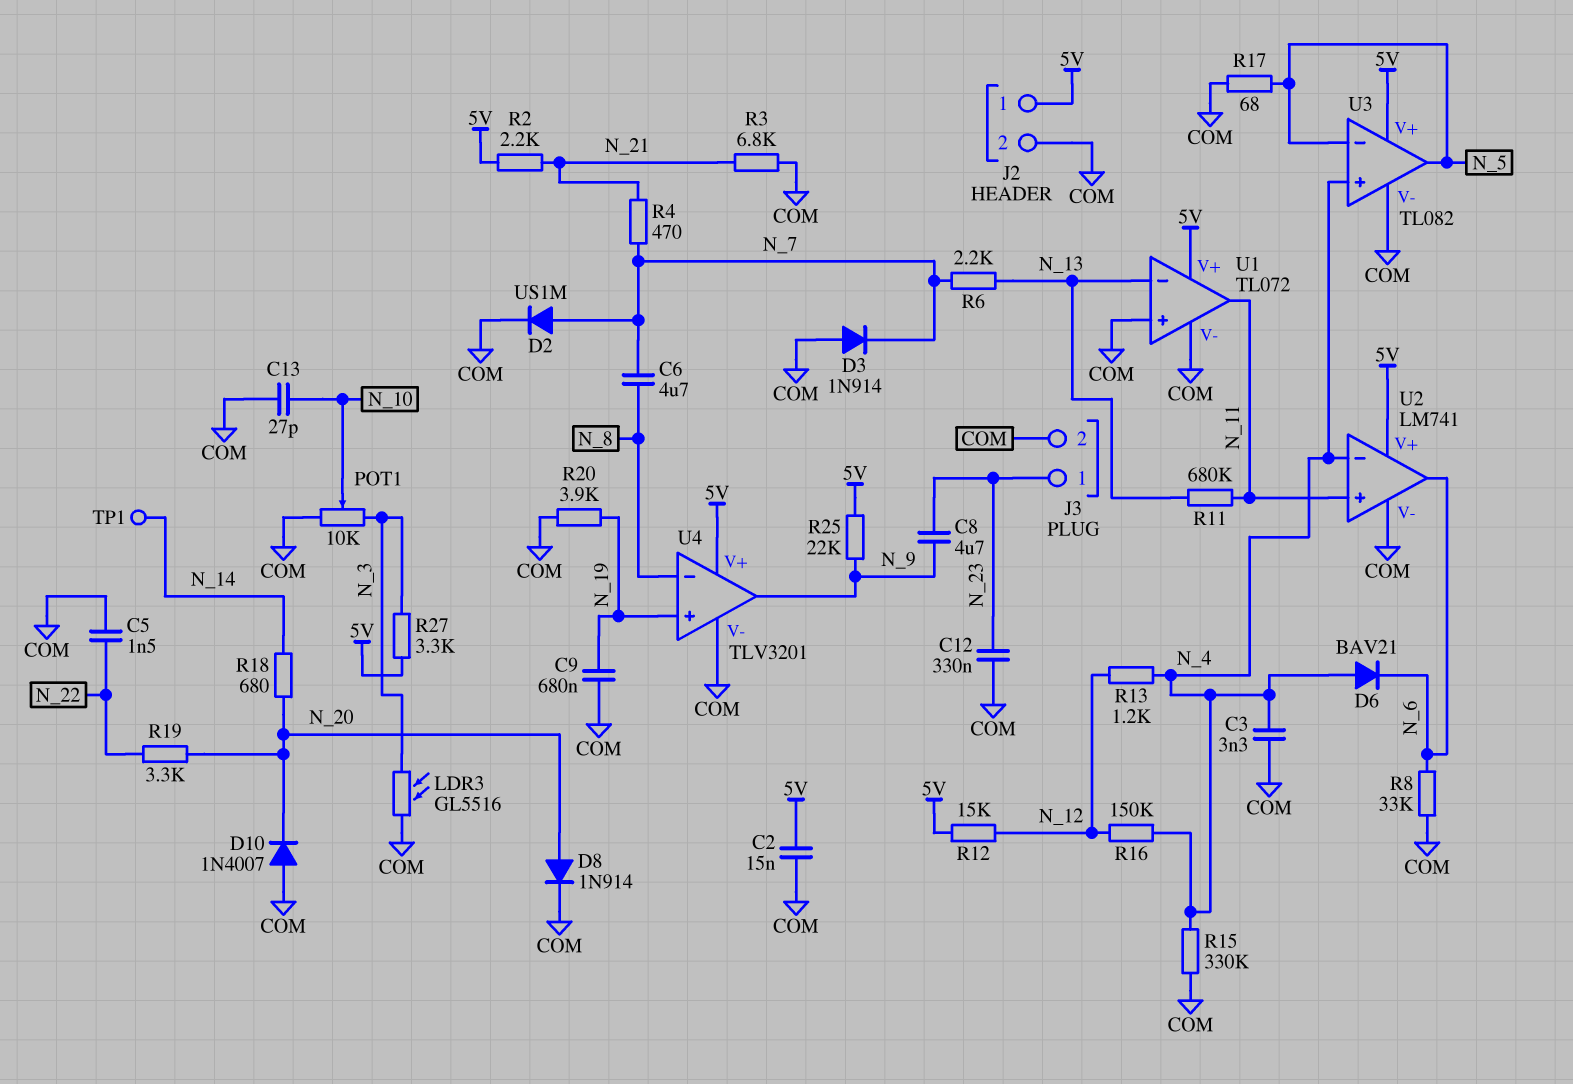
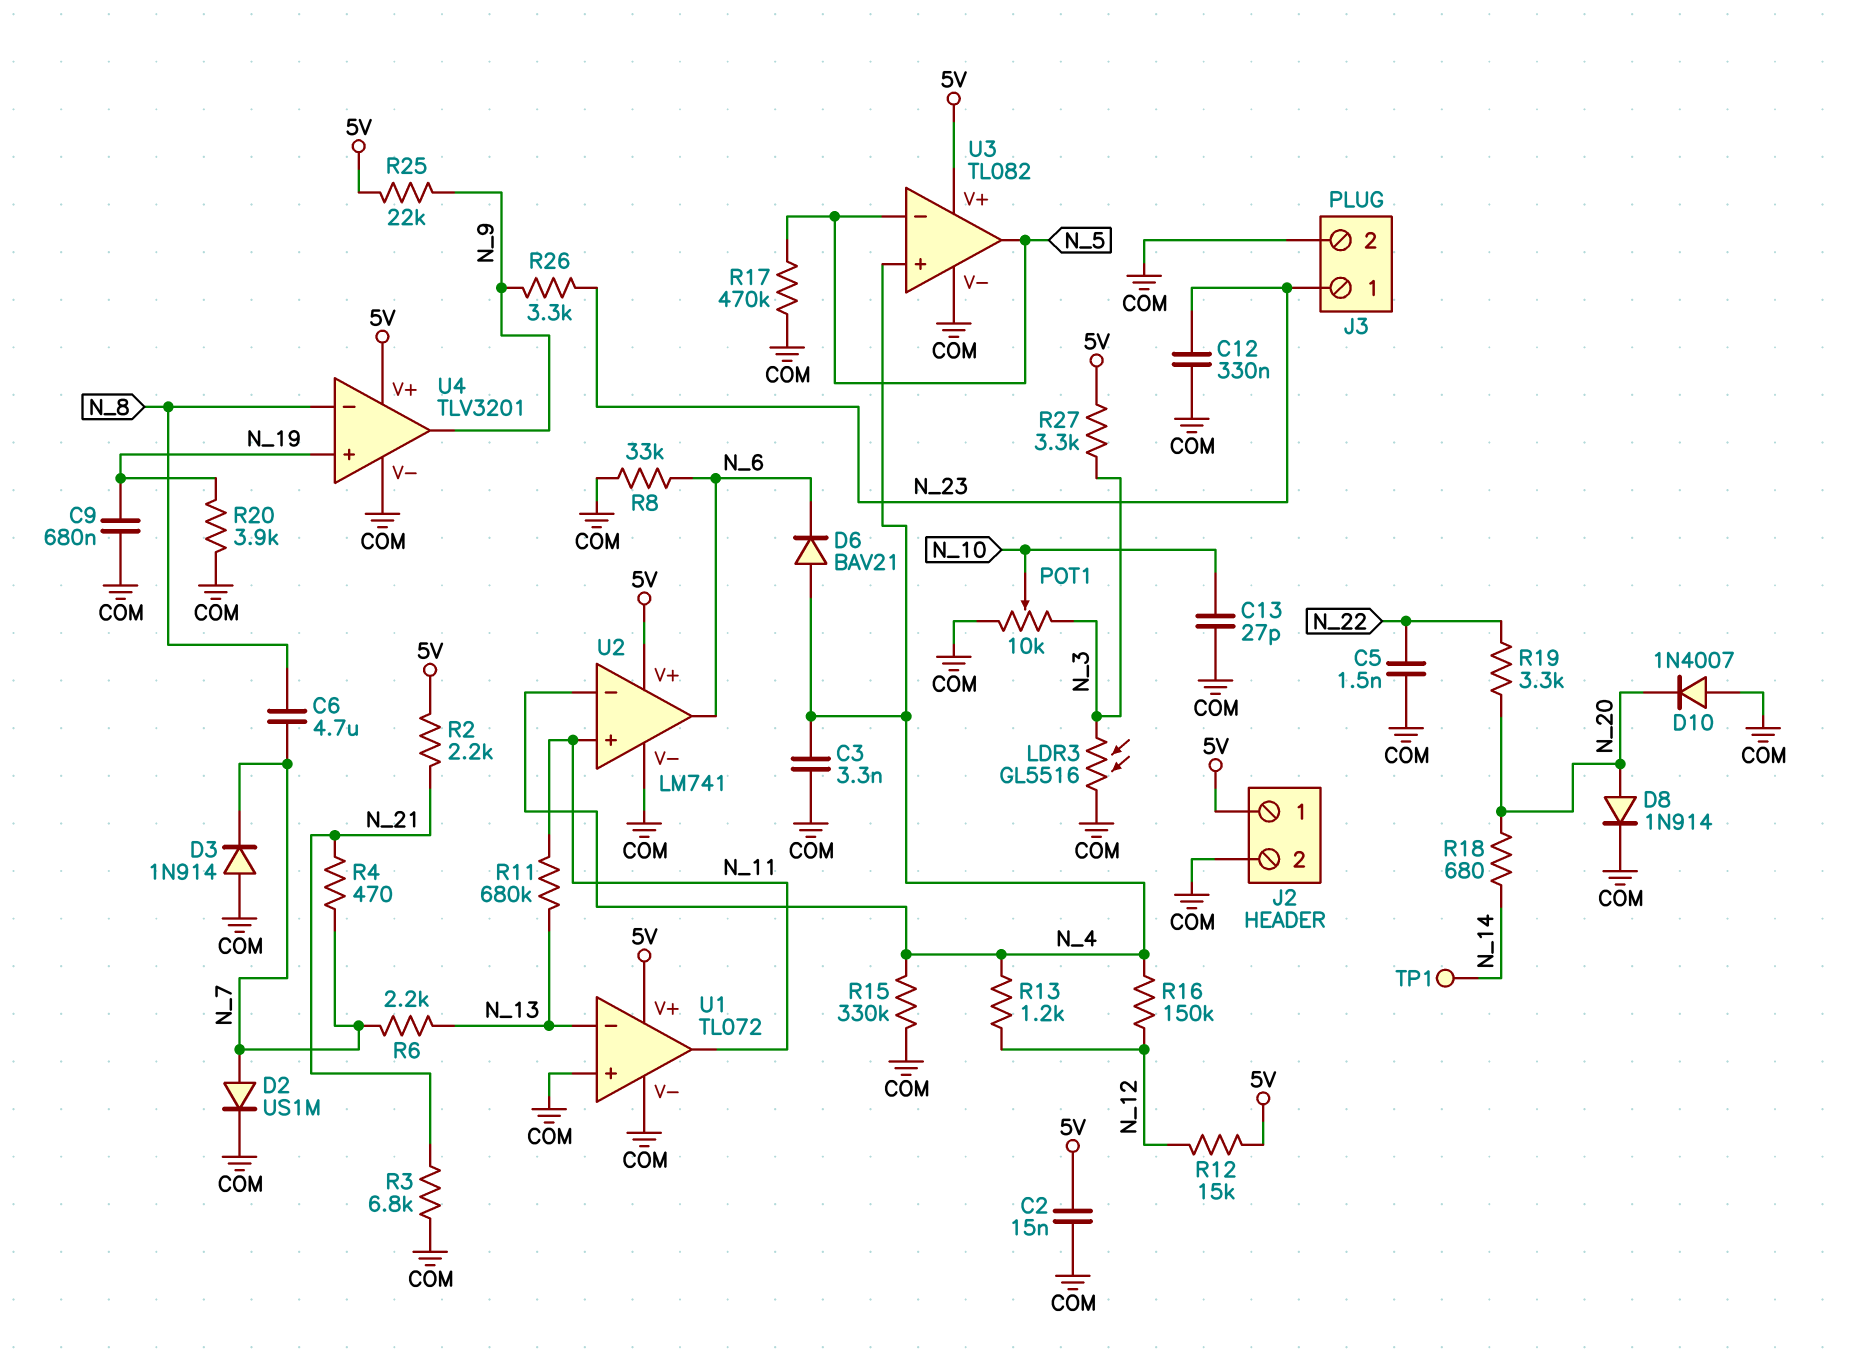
C8: 4.7uF (N_9, N_23) -> none
R17: 68 (COM, N_5) -> 470k (COM, N_5)
R26: none -> 3.3k (N_9, N_23)

